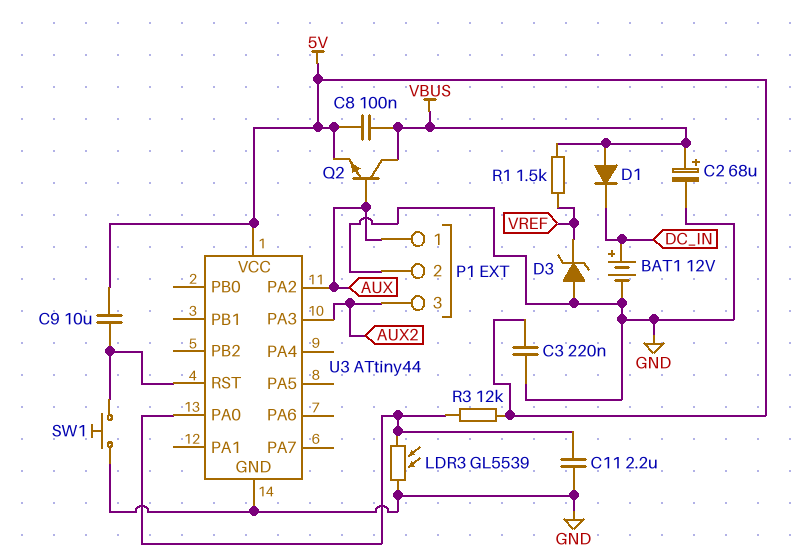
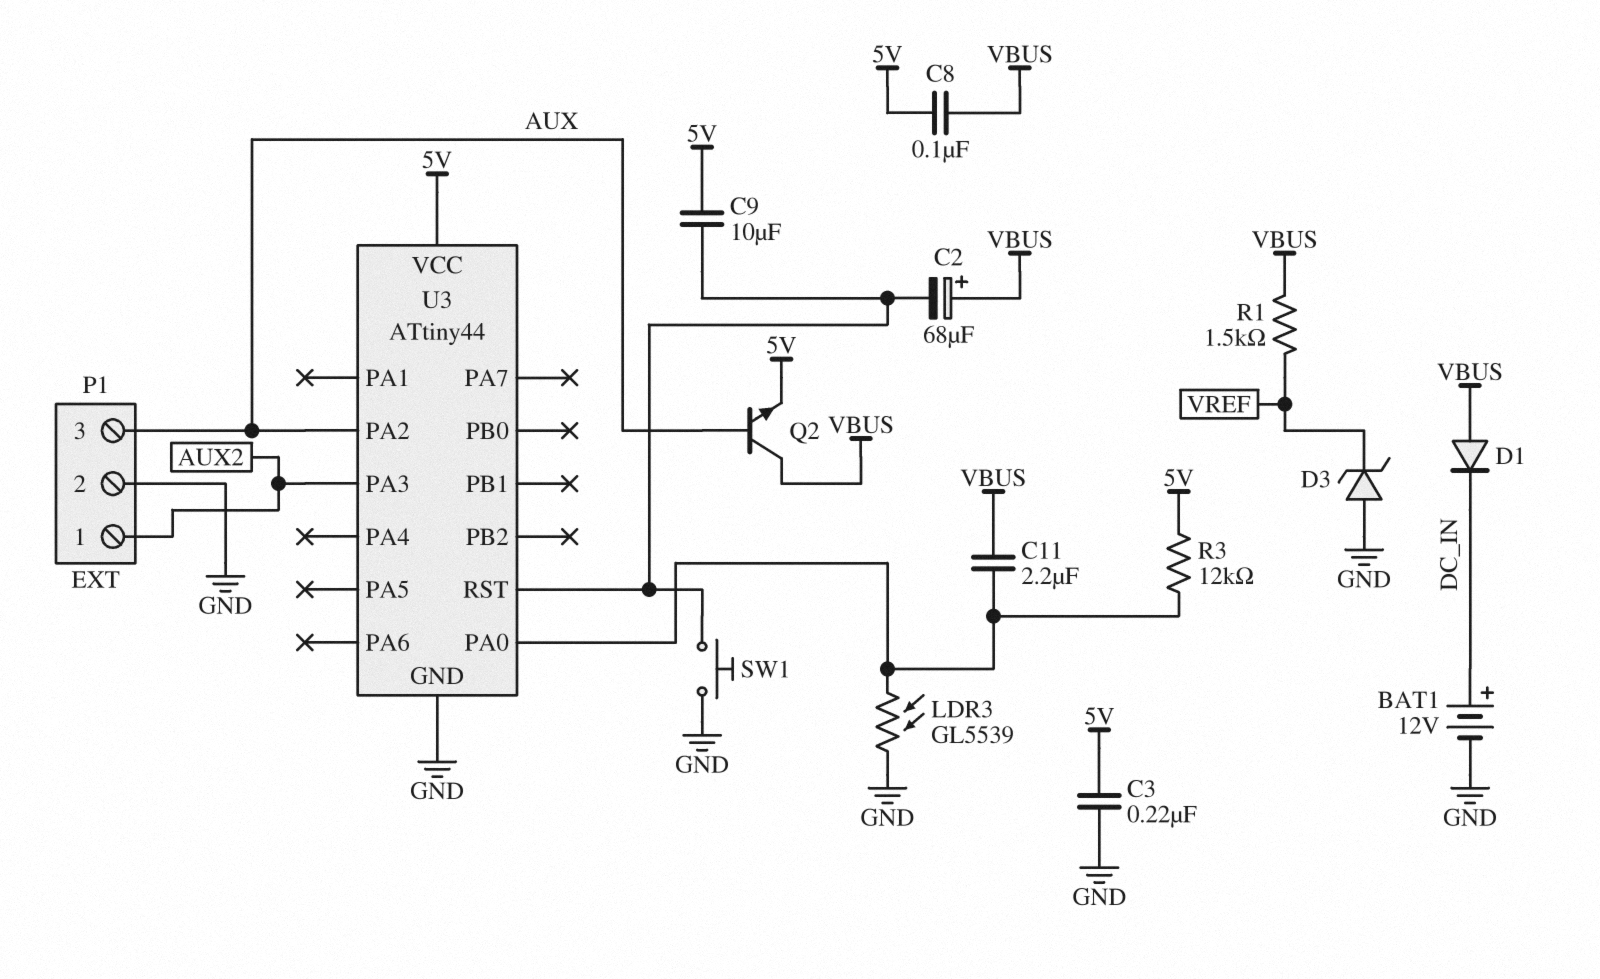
C2: 68uF (plus VBUS, minus GND) -> 68uF (plus VBUS, minus U3/RST)
C11: 2.2uF (GND, U3/PA0) -> 2.2uF (U3/PA0, VBUS)
P1 pin 1: AUX -> AUX2
P1 pin 3: AUX2 -> AUX

